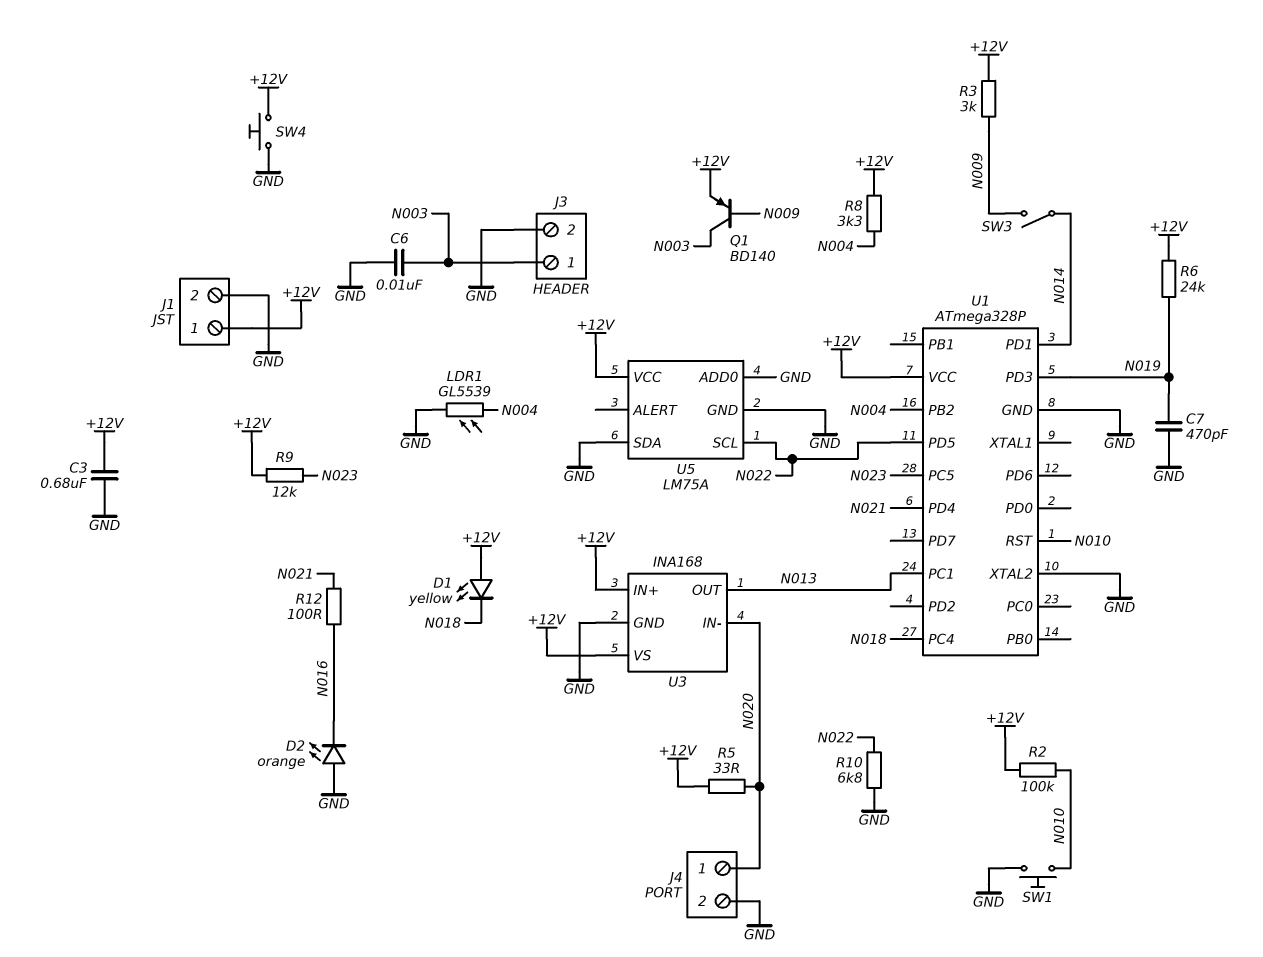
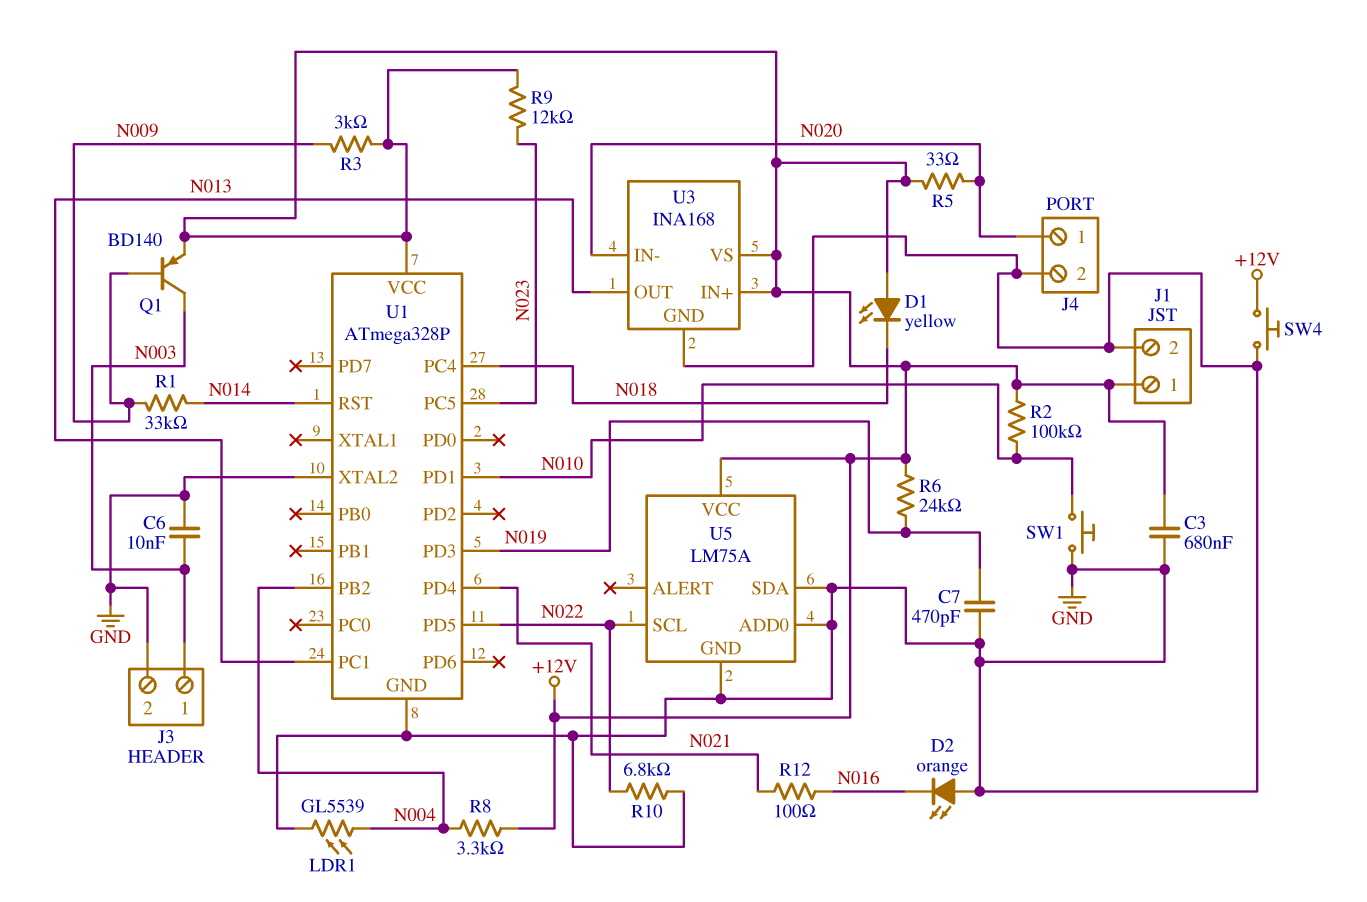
R1: none -> 33k (N009, N014)
SW3: switch (N009, N014) -> none
U1 pin PD1: N014 -> N010
U1 pin RST: N010 -> N014

